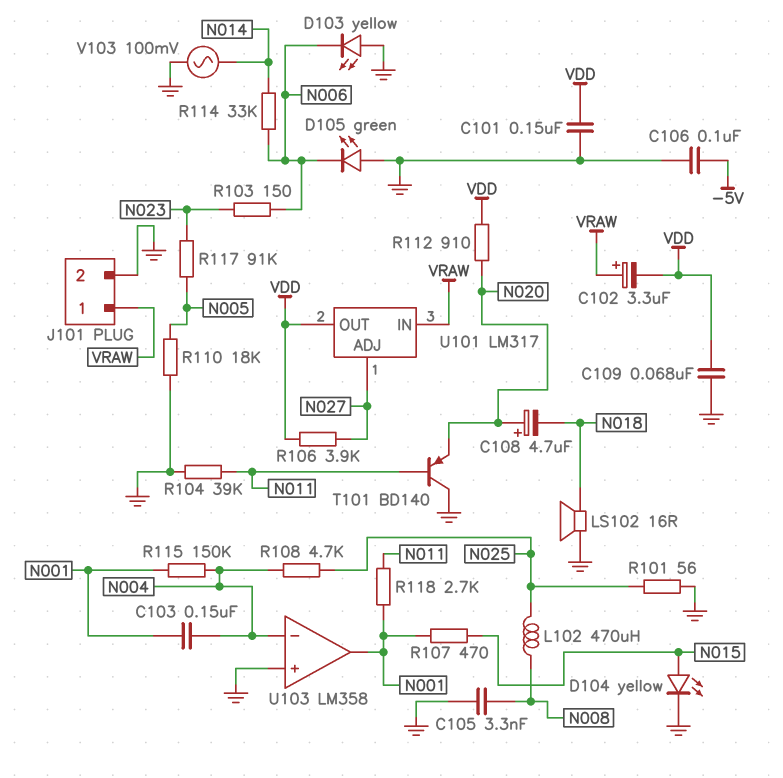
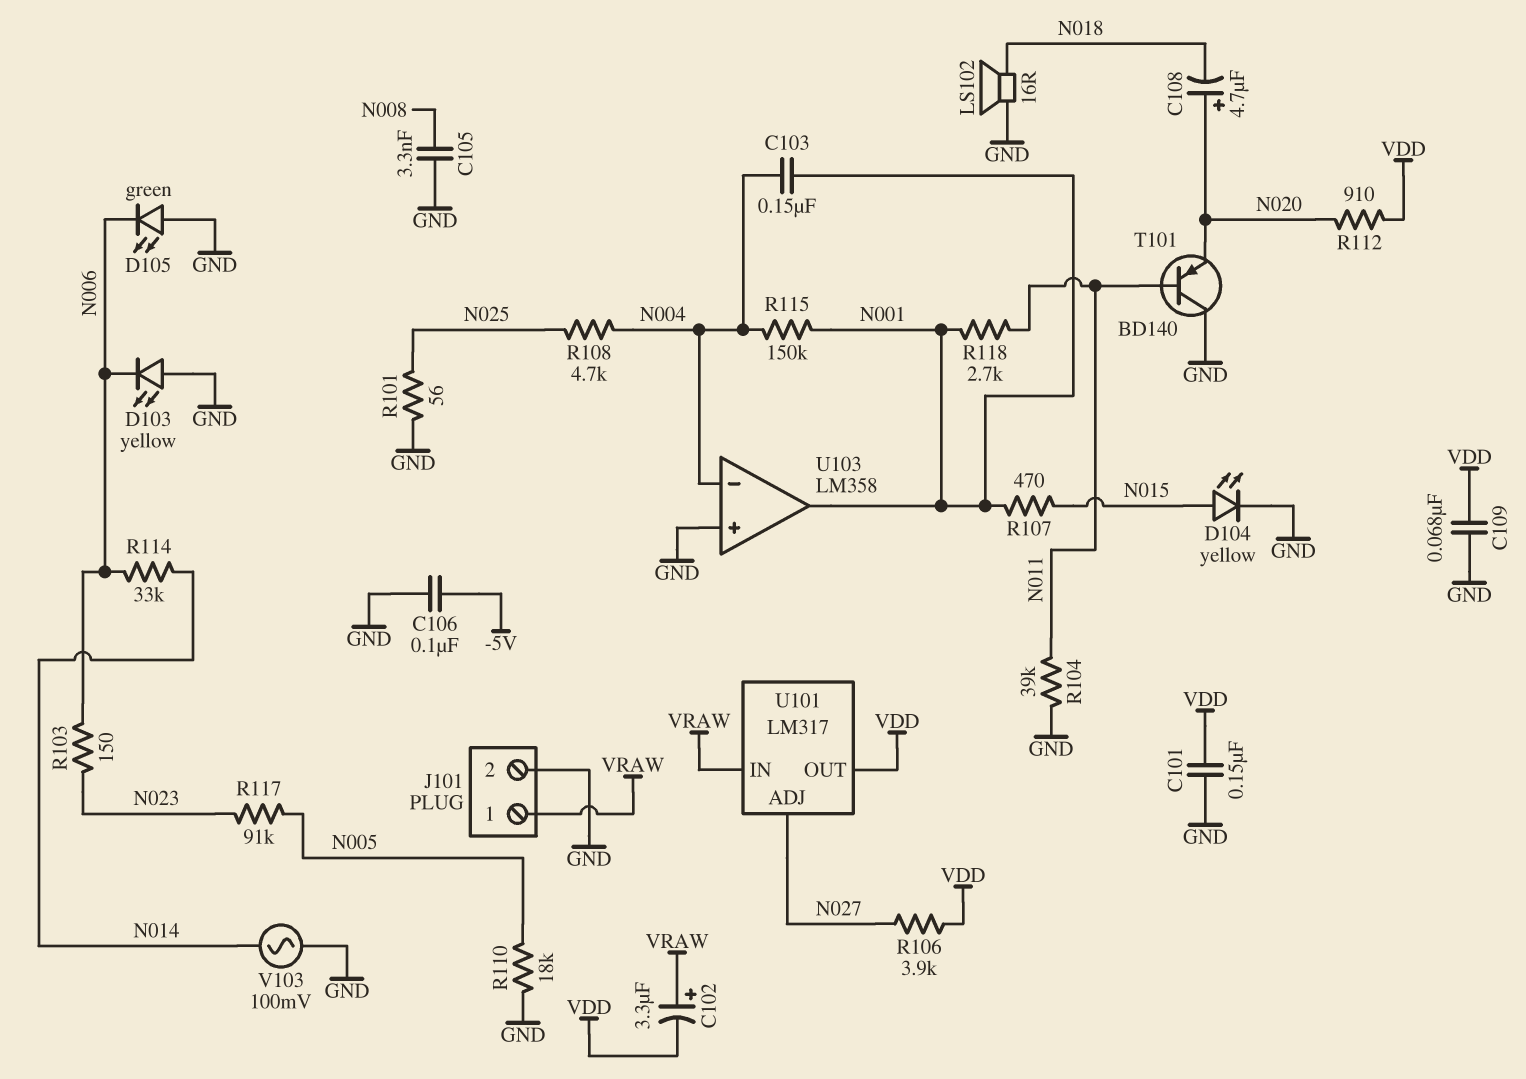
L102: 470uH (N008, N025) -> none

